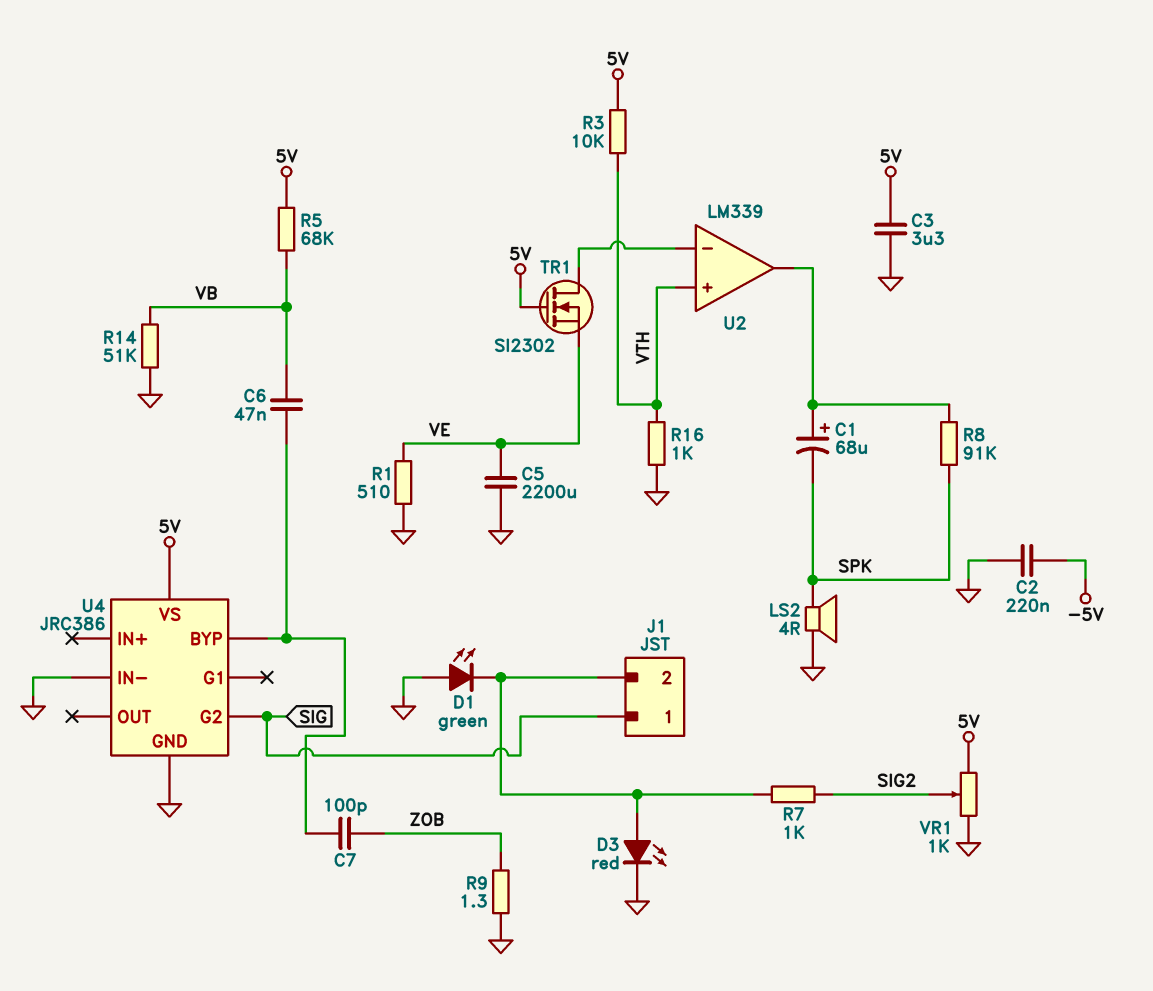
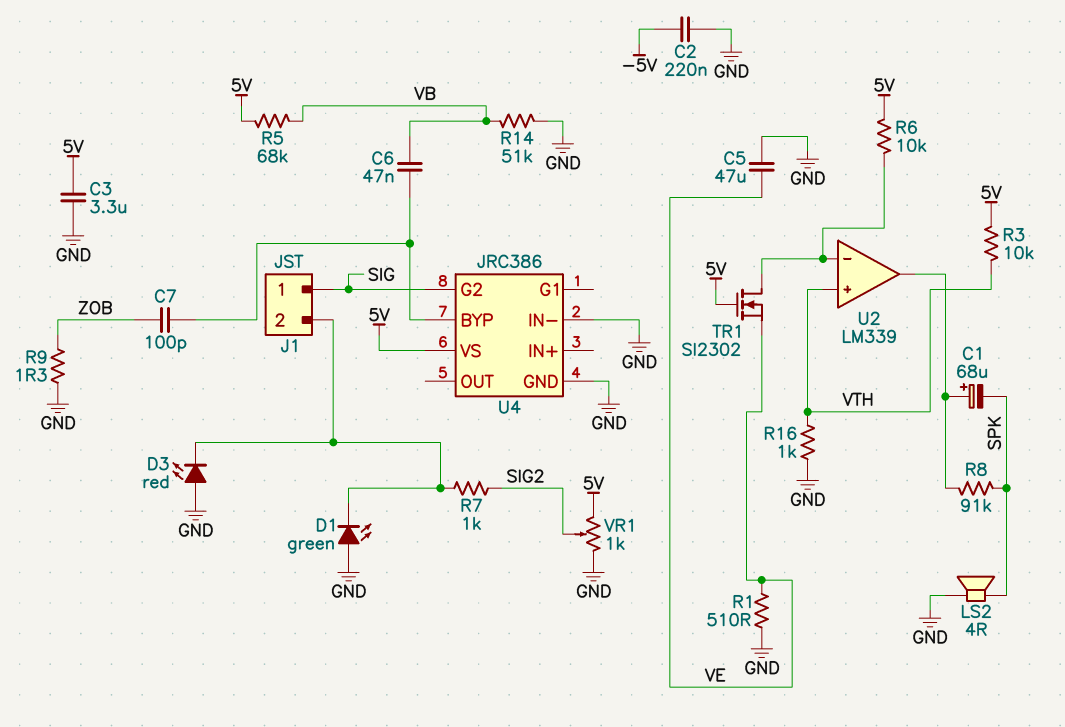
C5: 2200uF (GND, VE) -> 47uF (GND, VE)
D3: LED red (A J1/2, K GND) -> LED red (A GND, K J1/2)
R6: none -> 10k (5V, U2/in-)

